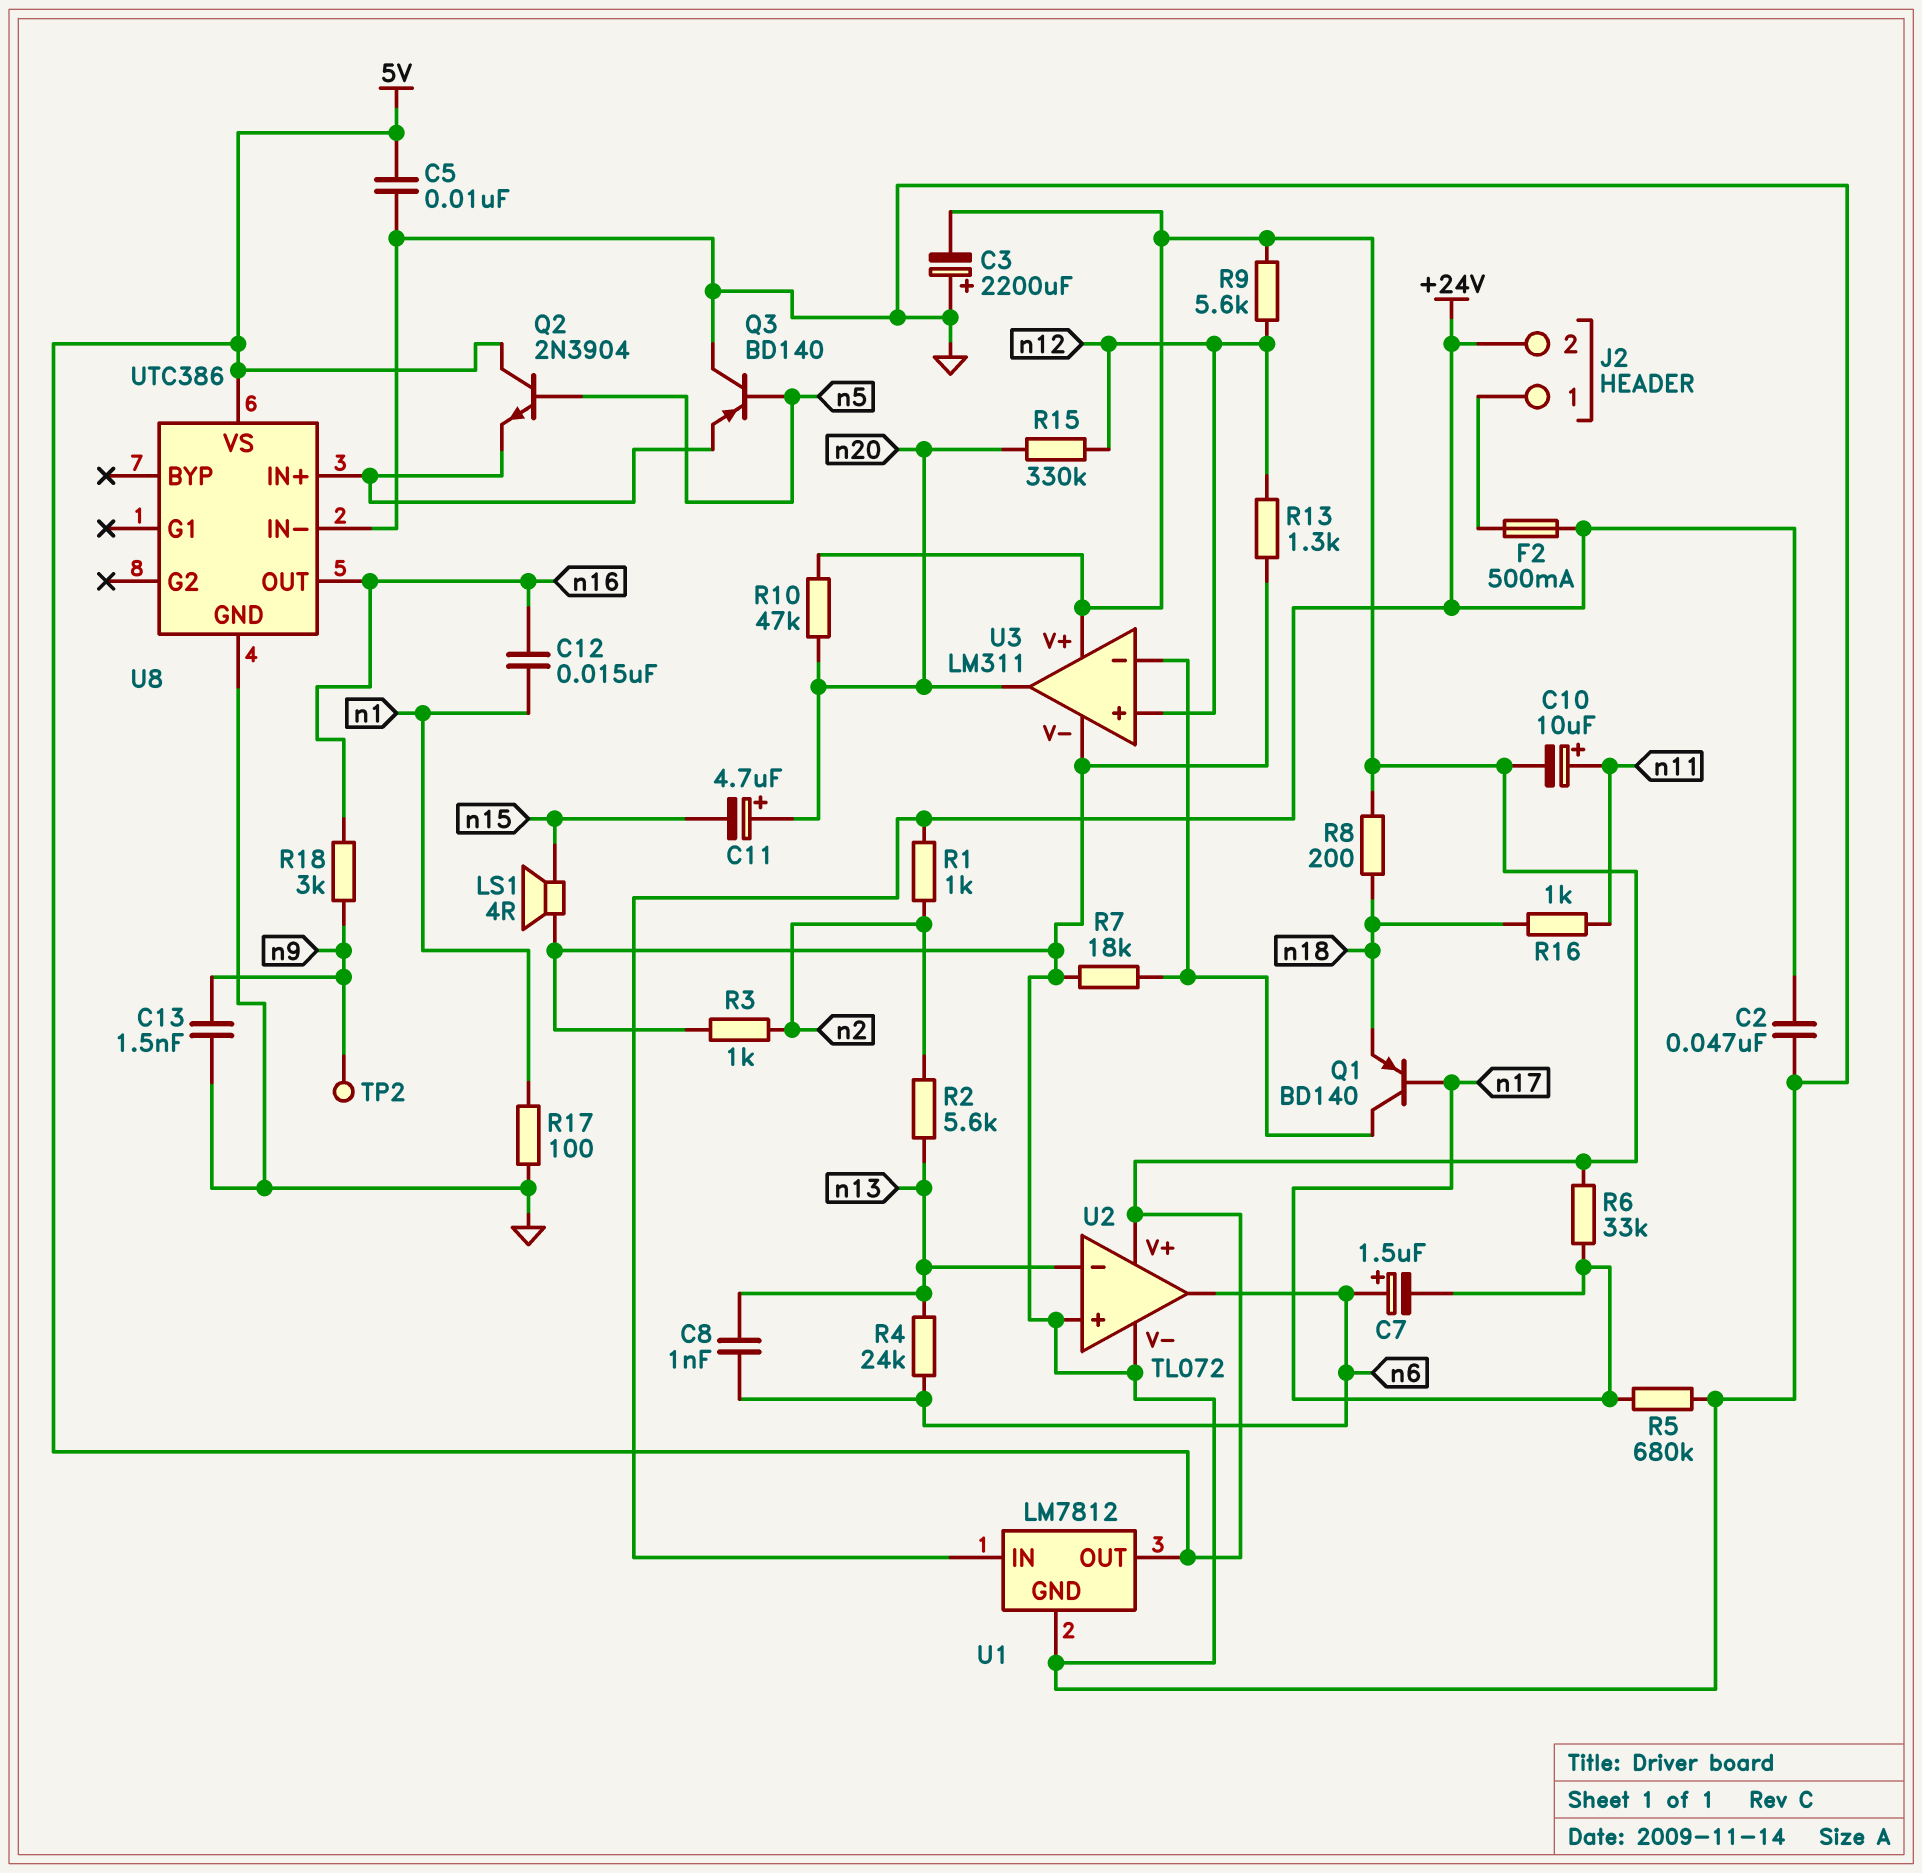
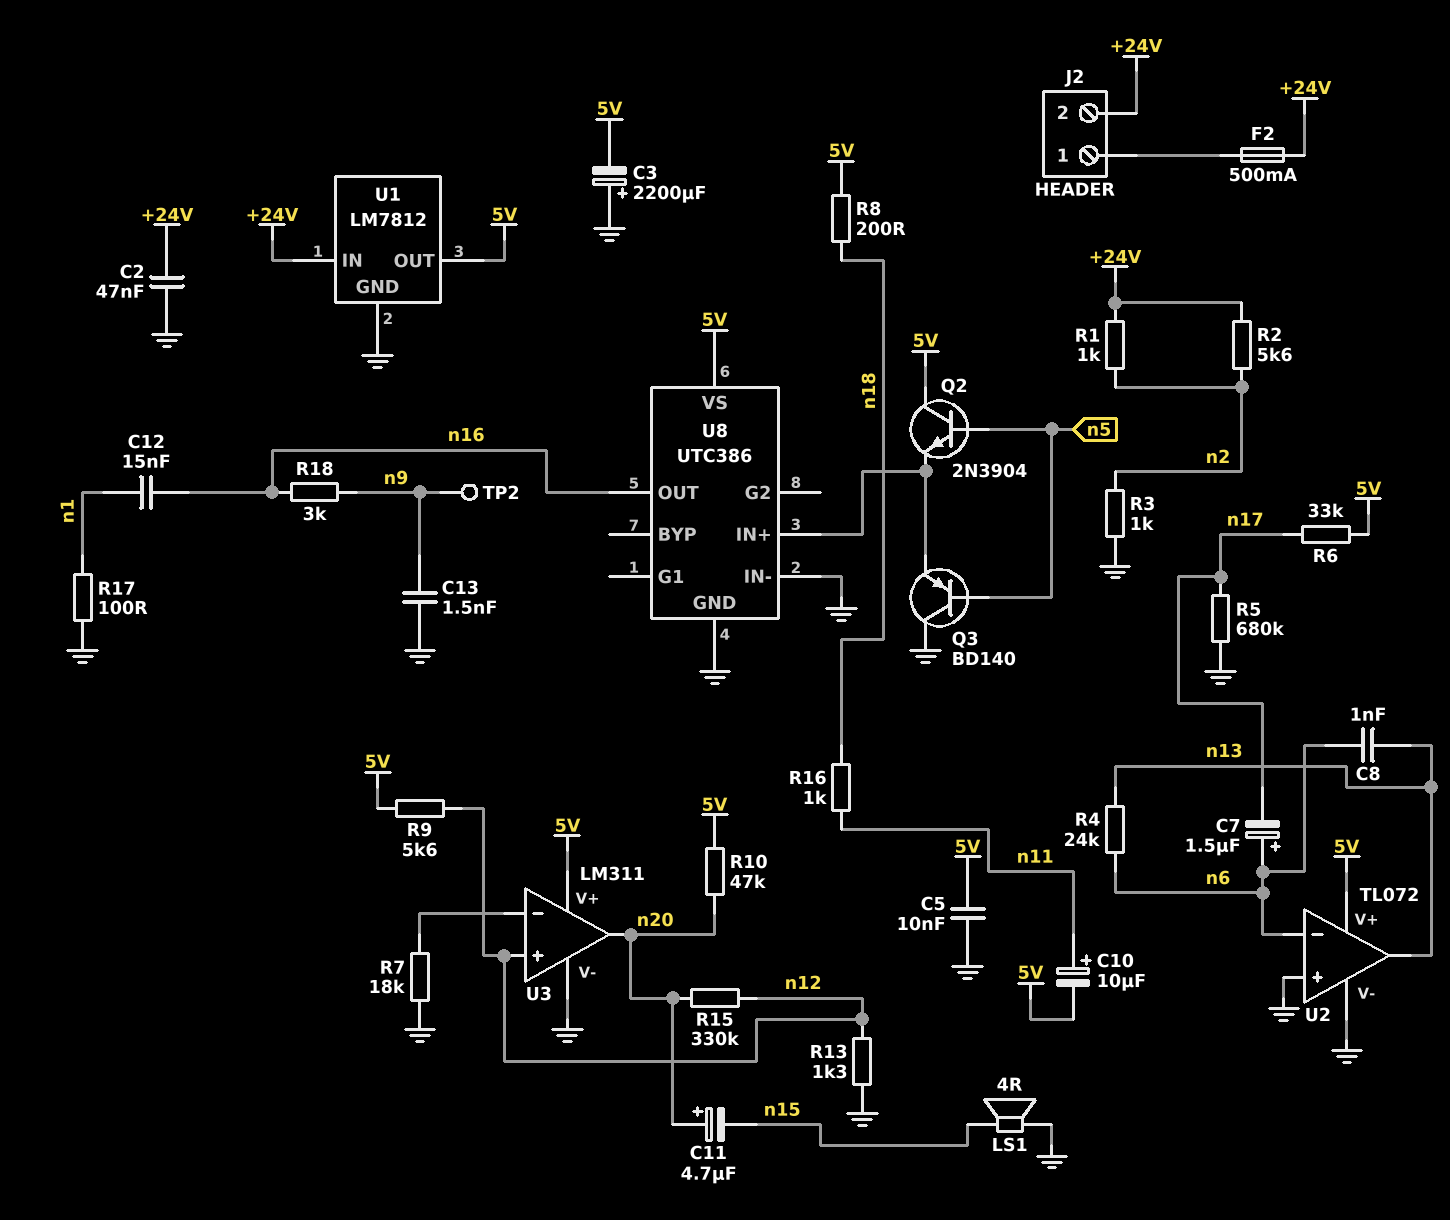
Q1: PNP BD140 (B n17, C U3/in-, E n18) -> none
R2: 5.6k (n2, n13) -> 5.6k (+24V, n2)
U2 pin in-: n13 -> n6
U2 pin out: n6 -> n13

